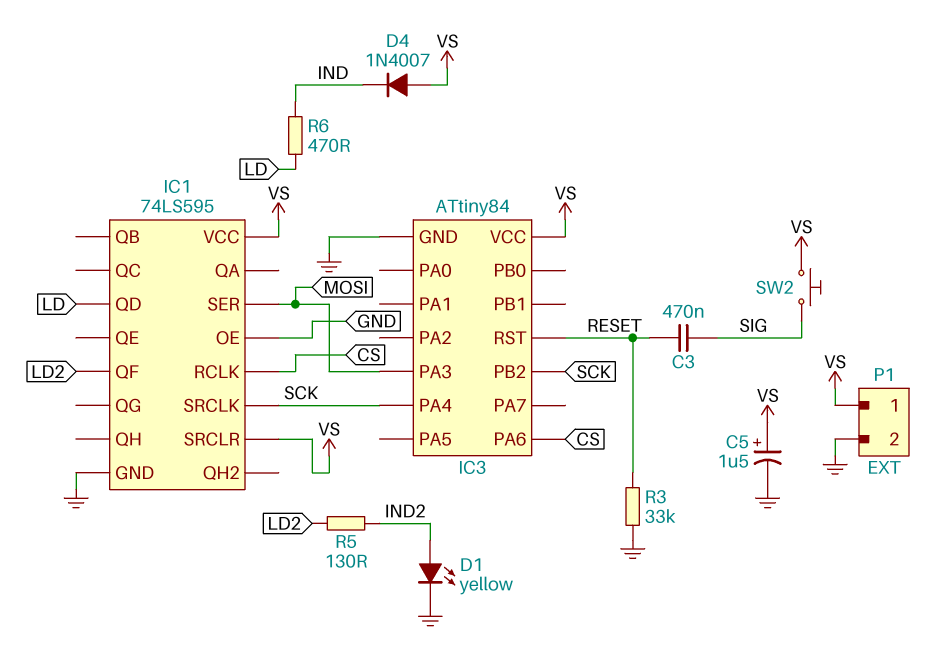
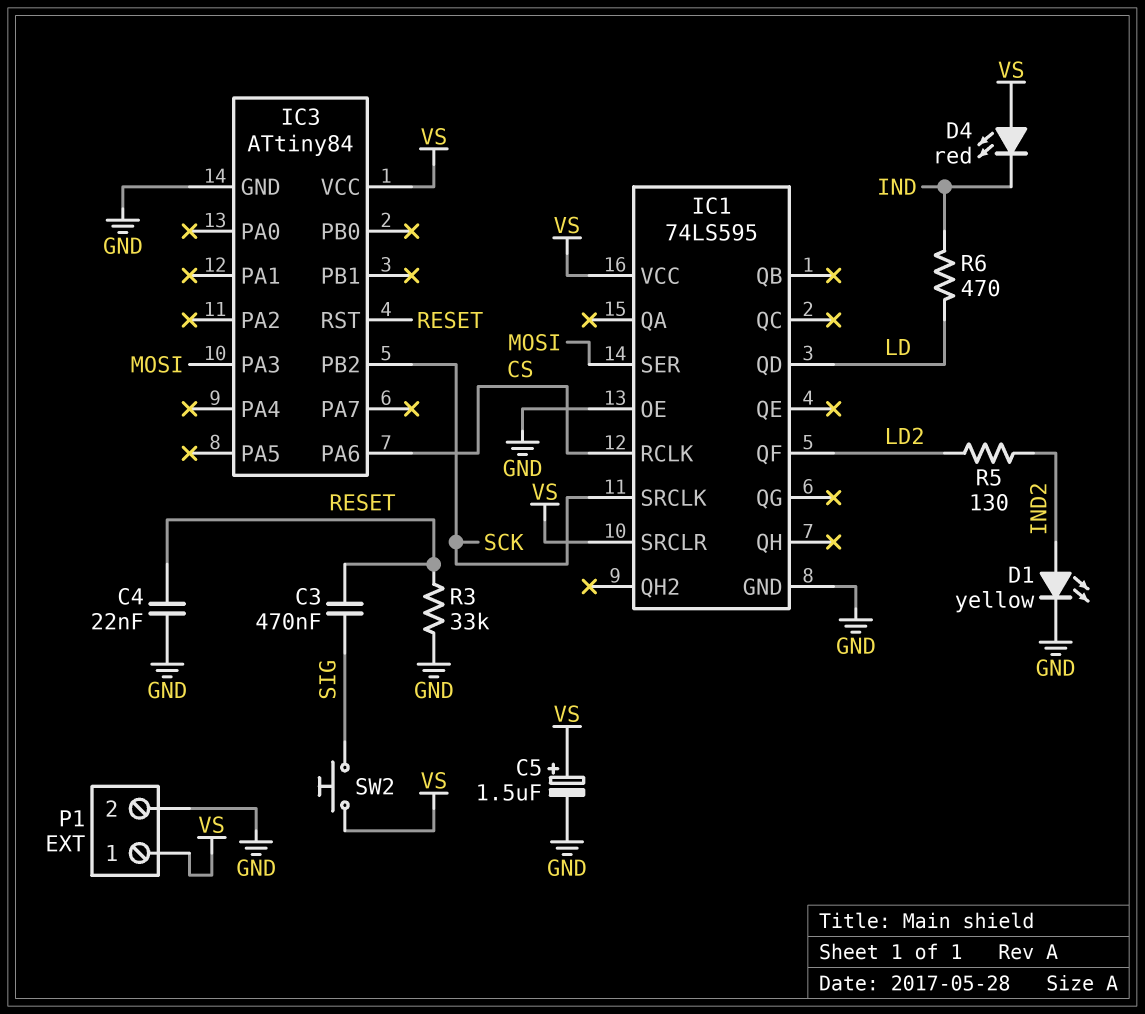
C4: none -> 22nF (GND, RESET)
D4: diode 1N4007 (A VS, K IND) -> LED red (A VS, K IND)
IC3 pin PA4: SCK -> none

